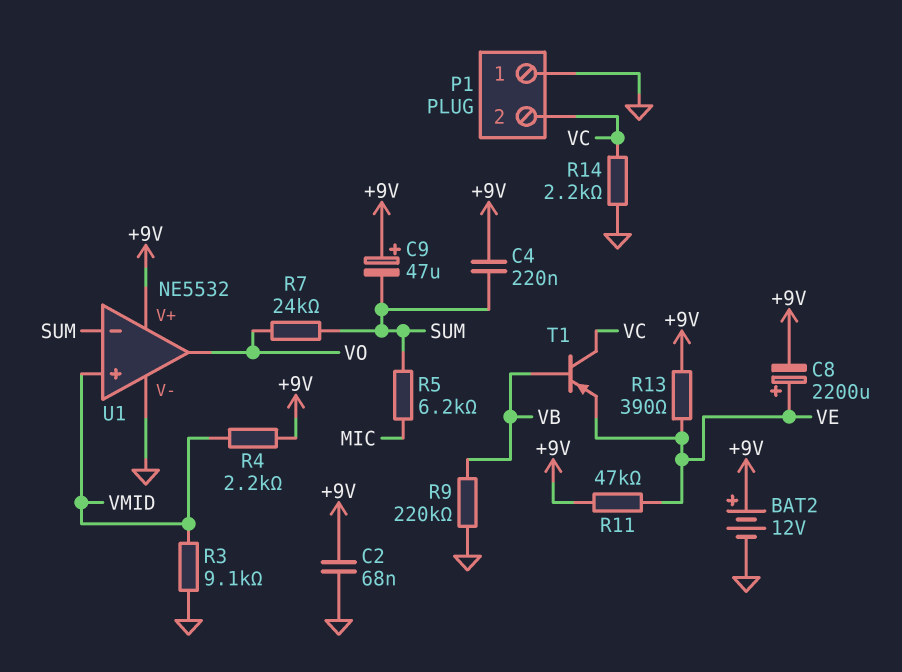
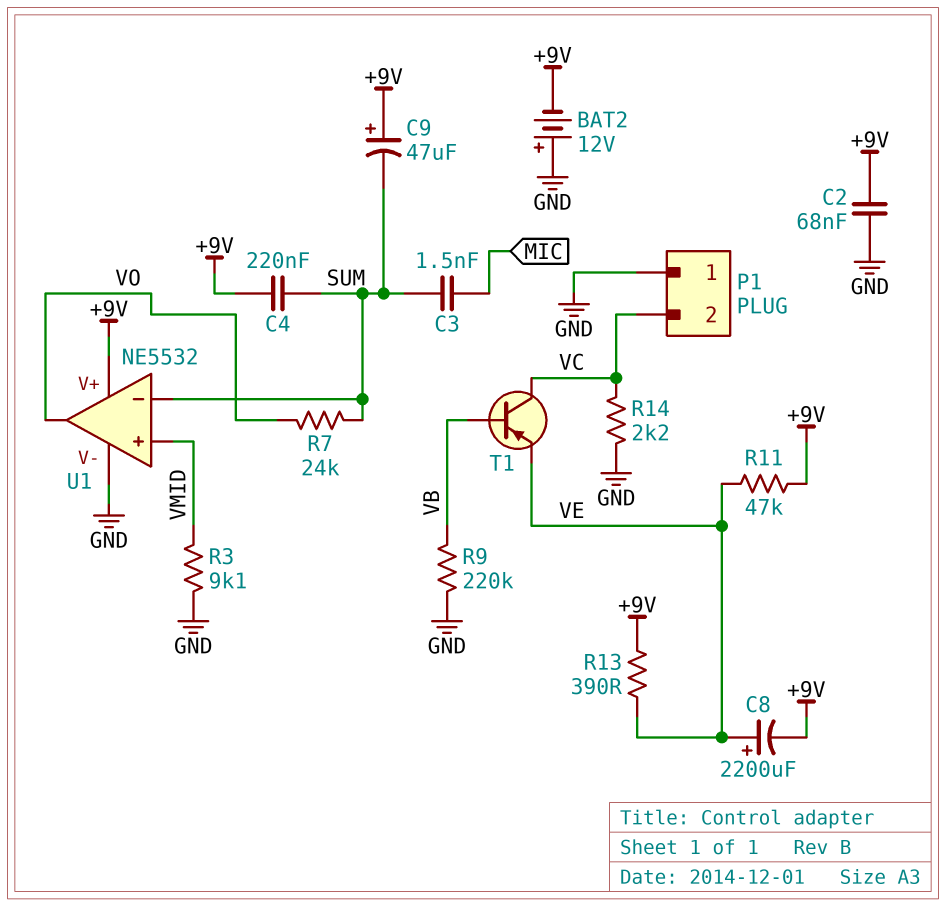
BAT2: 12V (plus +9V, minus GND) -> 12V (plus GND, minus +9V)
C3: none -> 1.5nF (MIC, SUM)
R4: 2.2k (+9V, VMID) -> none
R5: 6.2k (MIC, SUM) -> none

